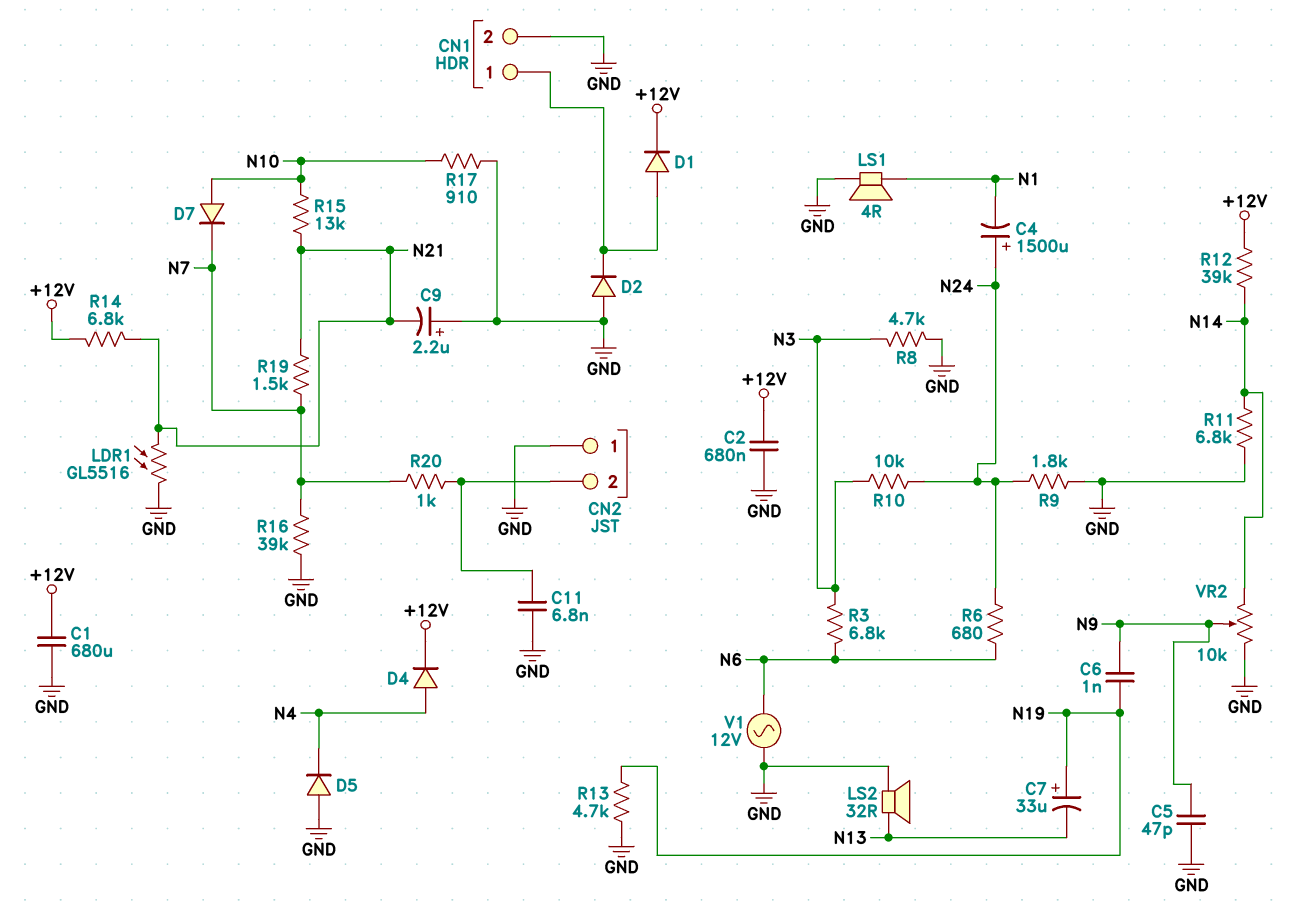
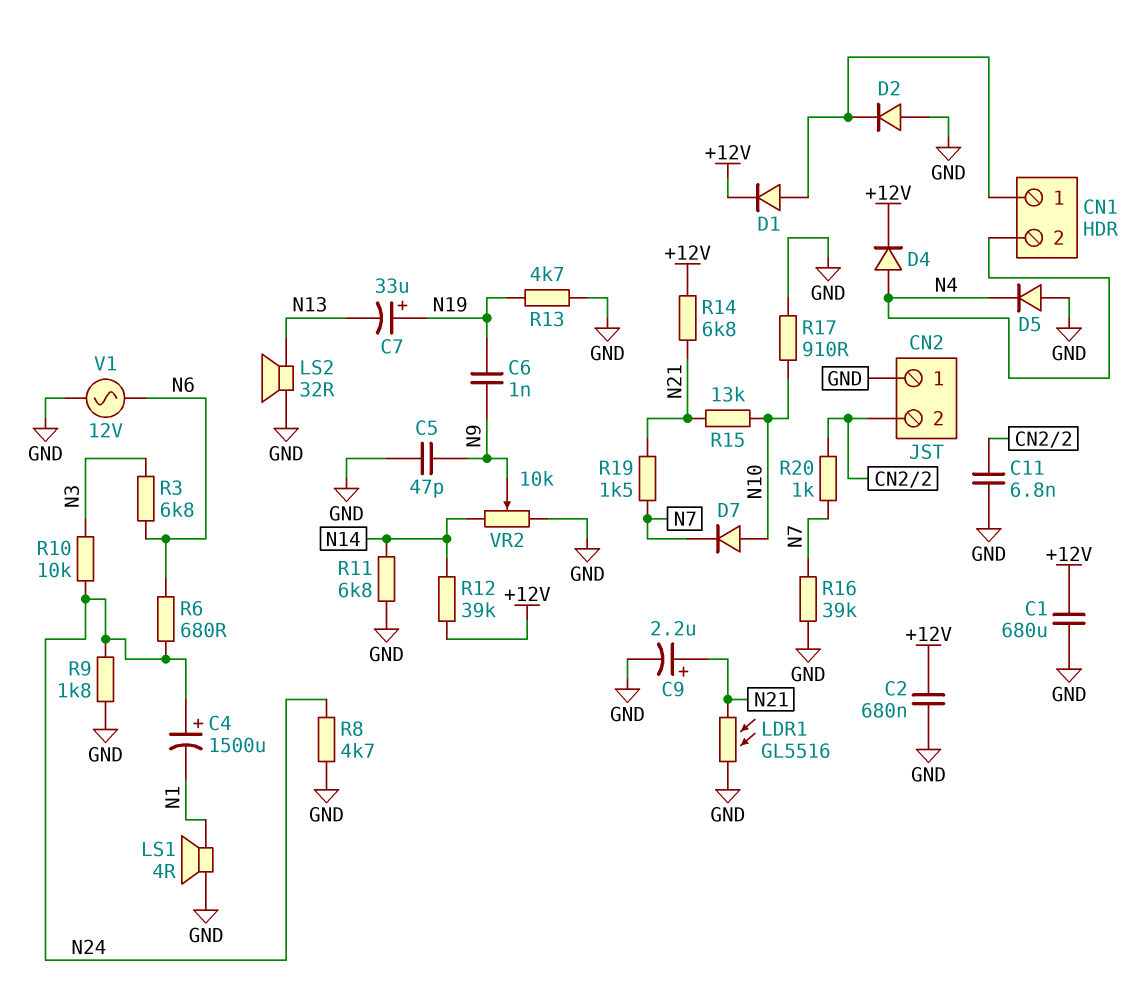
C9: 2.2uF (plus GND, minus N21) -> 2.2uF (plus N21, minus GND)
CN1 pin 2: GND -> N4
R8: 4.7k (GND, N3) -> 4.7k (GND, N24)

